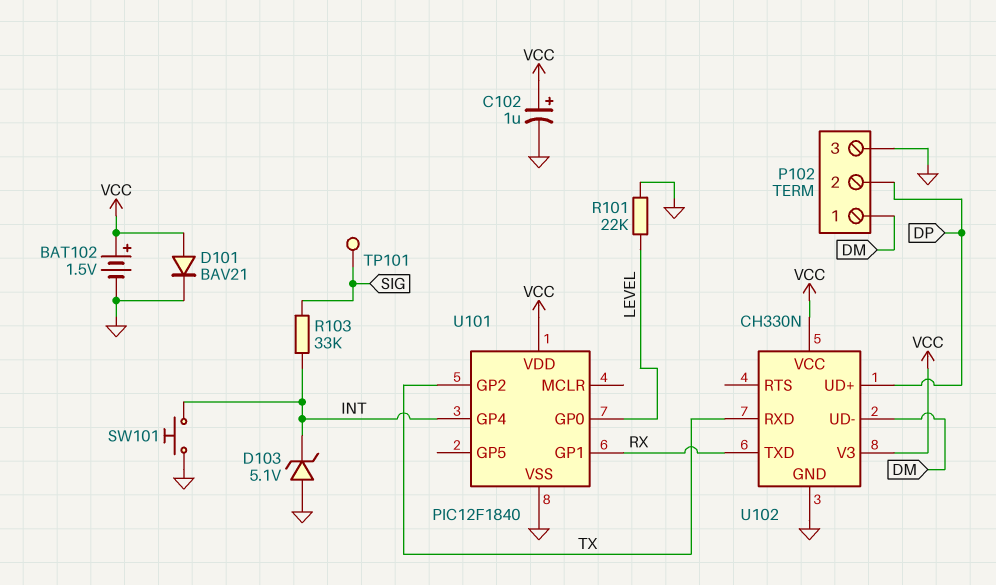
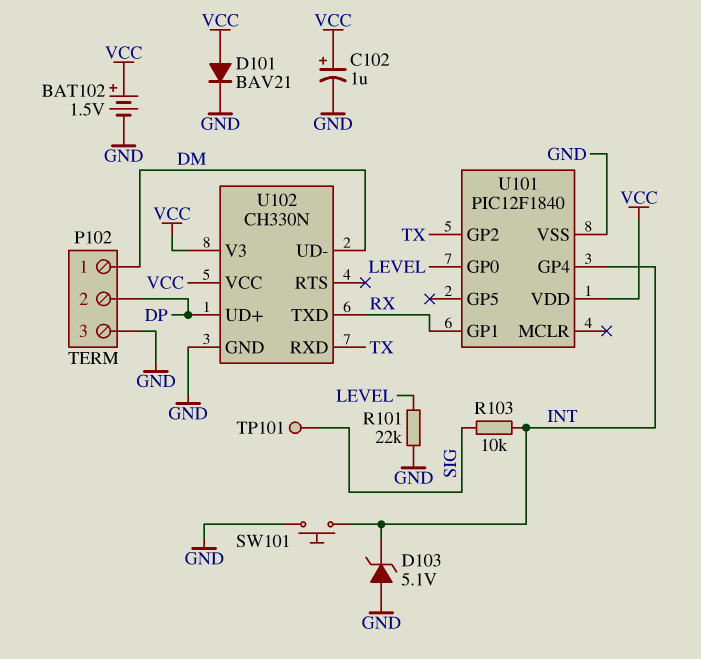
R103: 33k (INT, SIG) -> 10k (INT, SIG)

